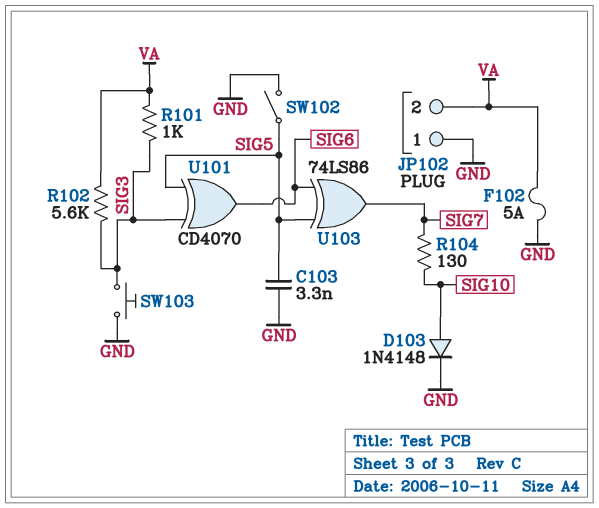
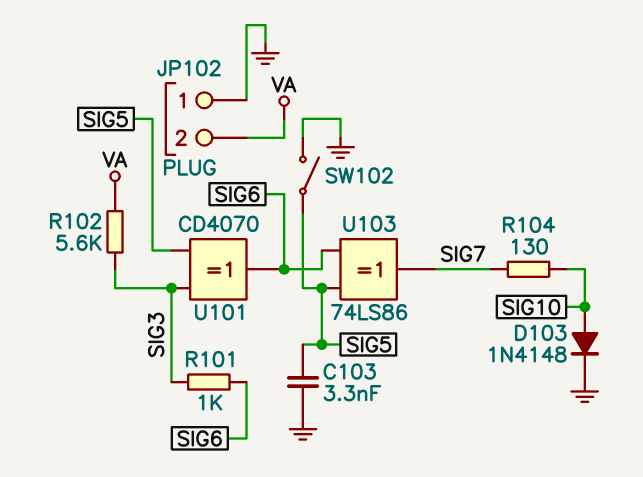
F102: 5A (GND, VA) -> none
R101: 1k (SIG3, VA) -> 1k (SIG3, SIG6)
SW103: button (GND, SIG3) -> none

